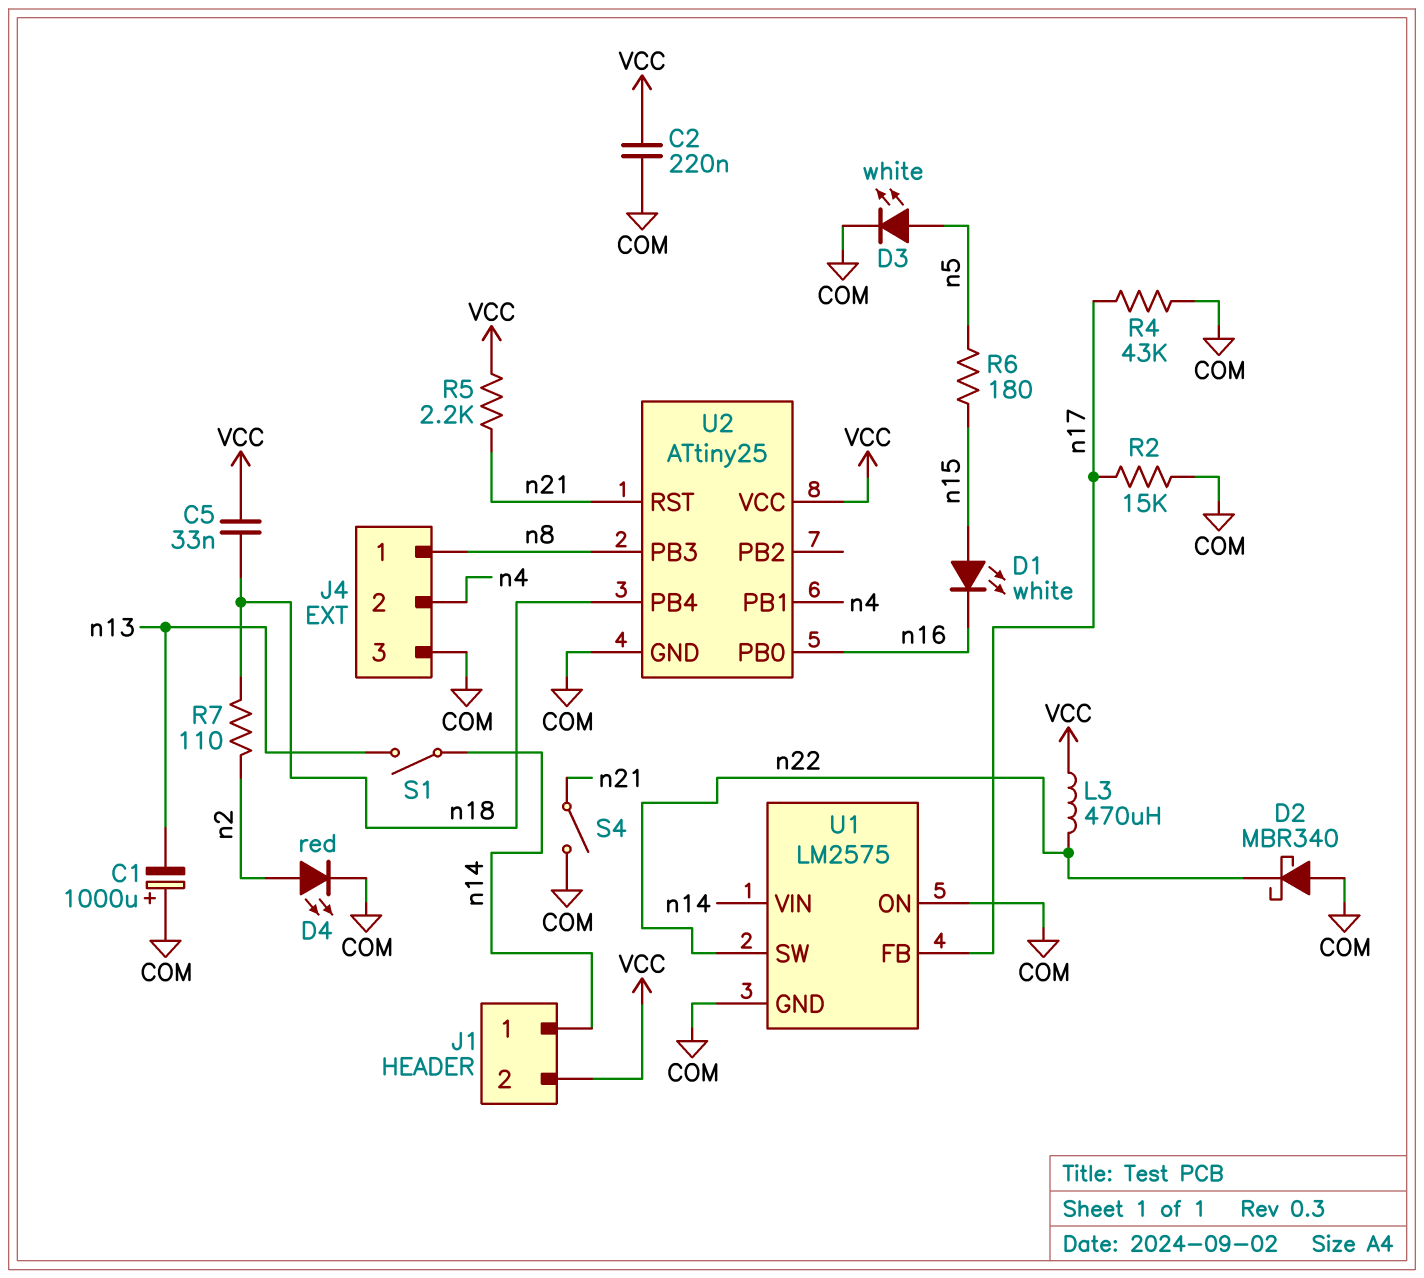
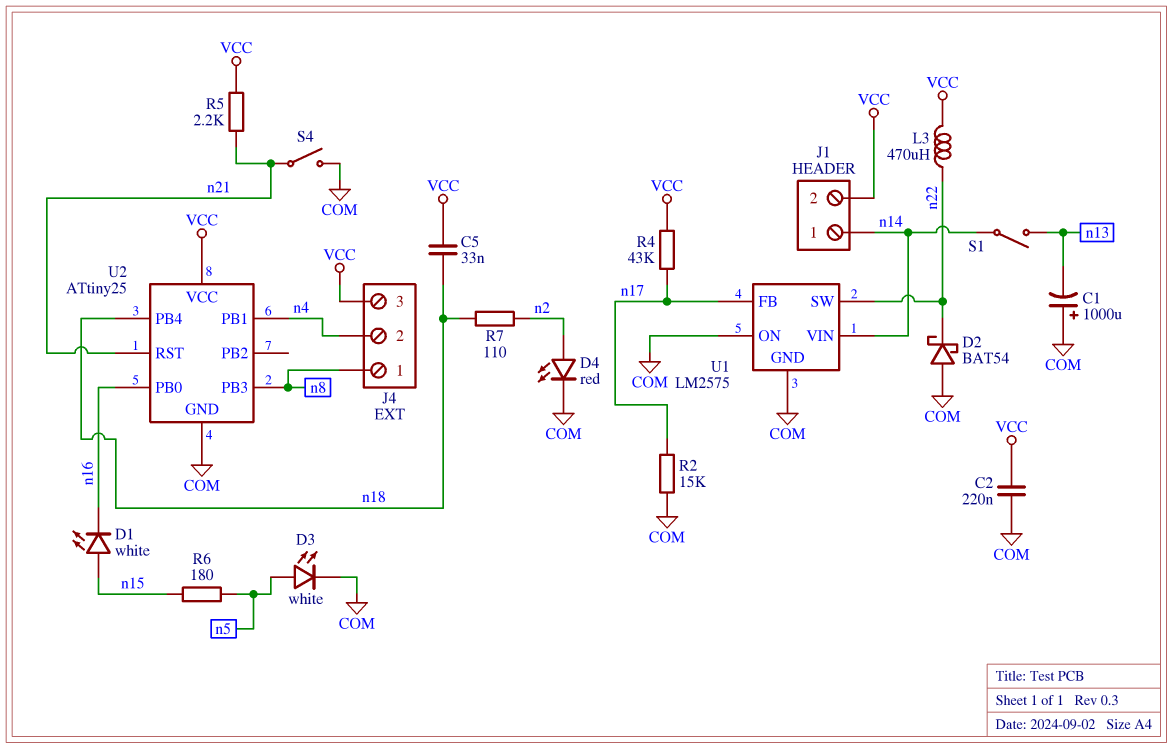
D2: schottky MBR340 (A COM, K n22) -> schottky BAT54 (A COM, K n22)
J4 pin 3: COM -> VCC
R4: 43k (COM, n17) -> 43k (VCC, n17)

